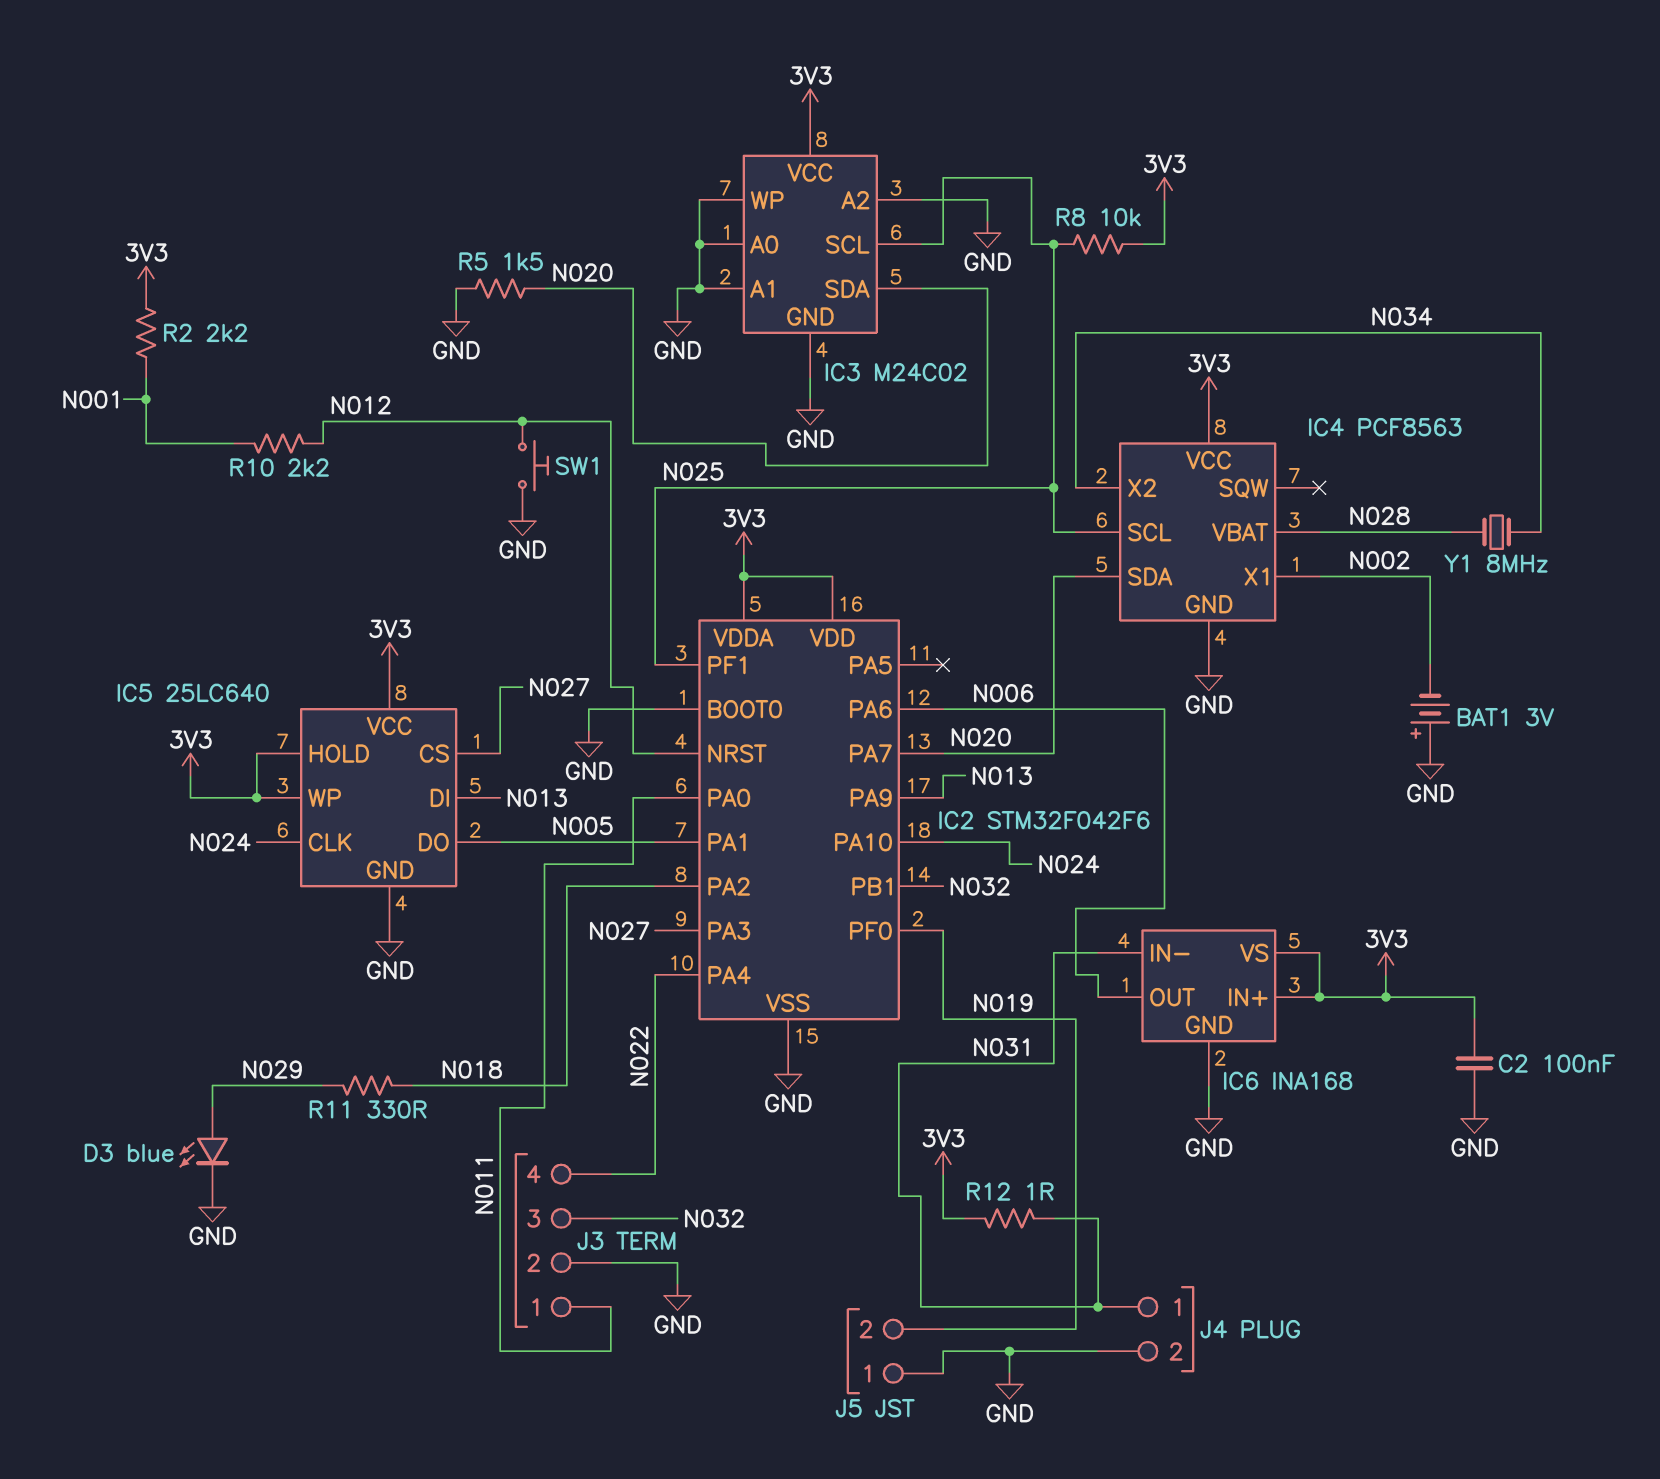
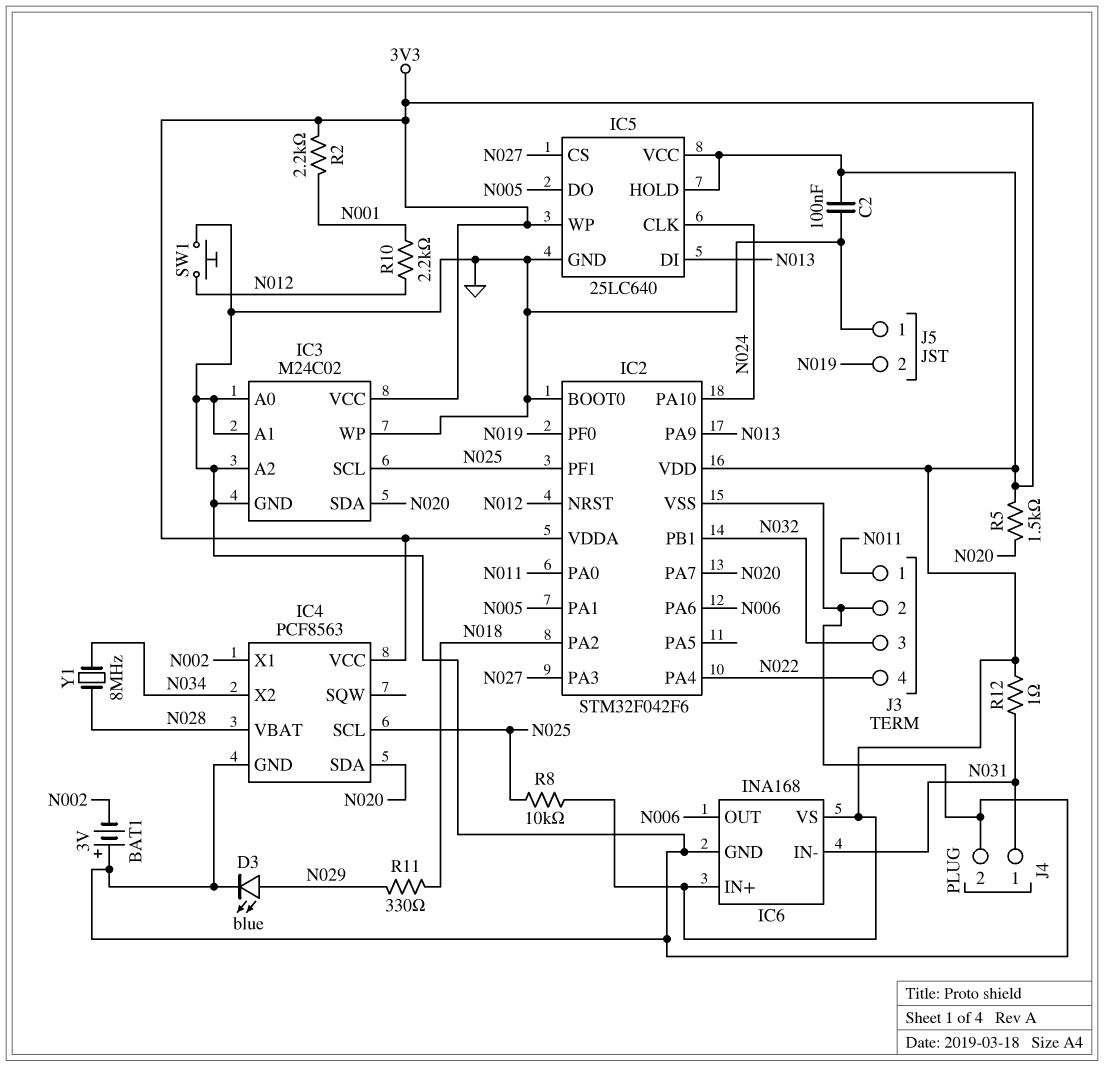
R5: 1.5k (GND, N020) -> 1.5k (3V3, N020)

